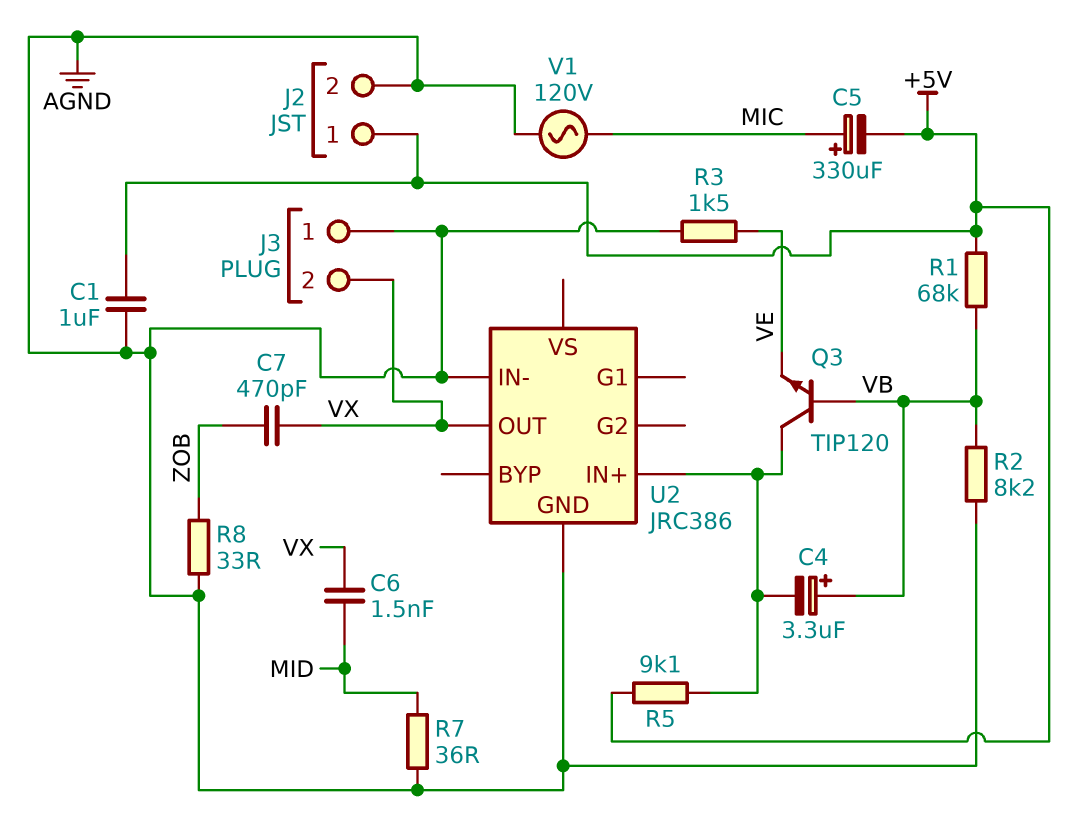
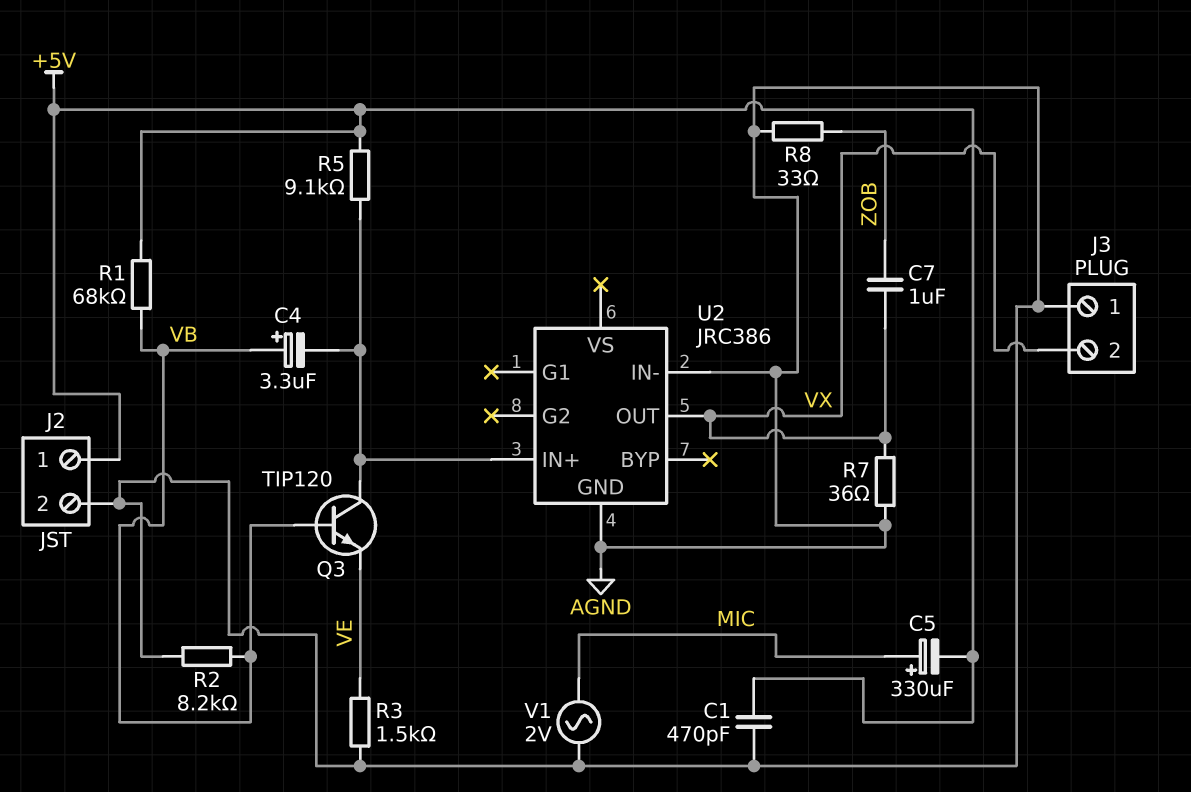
C1: 1uF (+5V, AGND) -> 470pF (+5V, AGND)
C6: 1.5nF (MID, VX) -> none
C7: 470pF (VX, ZOB) -> 1uF (VX, ZOB)
R7: 36 (AGND, MID) -> 36 (AGND, VX)
V1: AC 120V (AGND, MIC) -> AC 2V (AGND, MIC)

